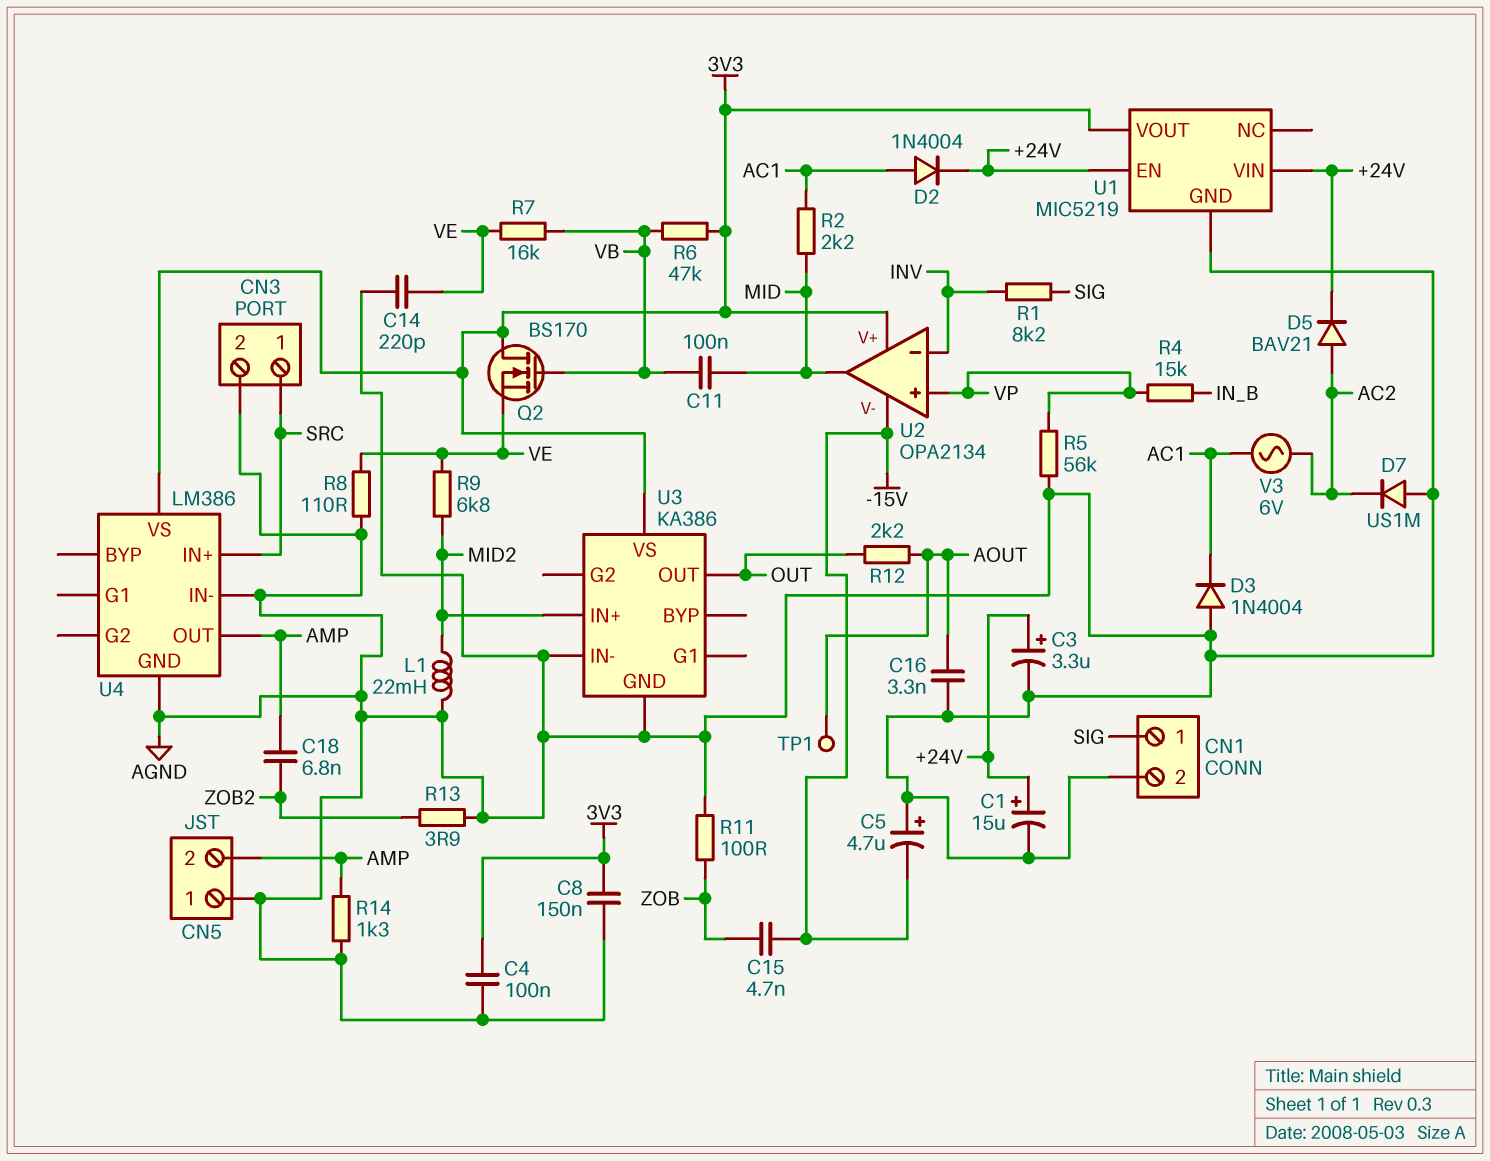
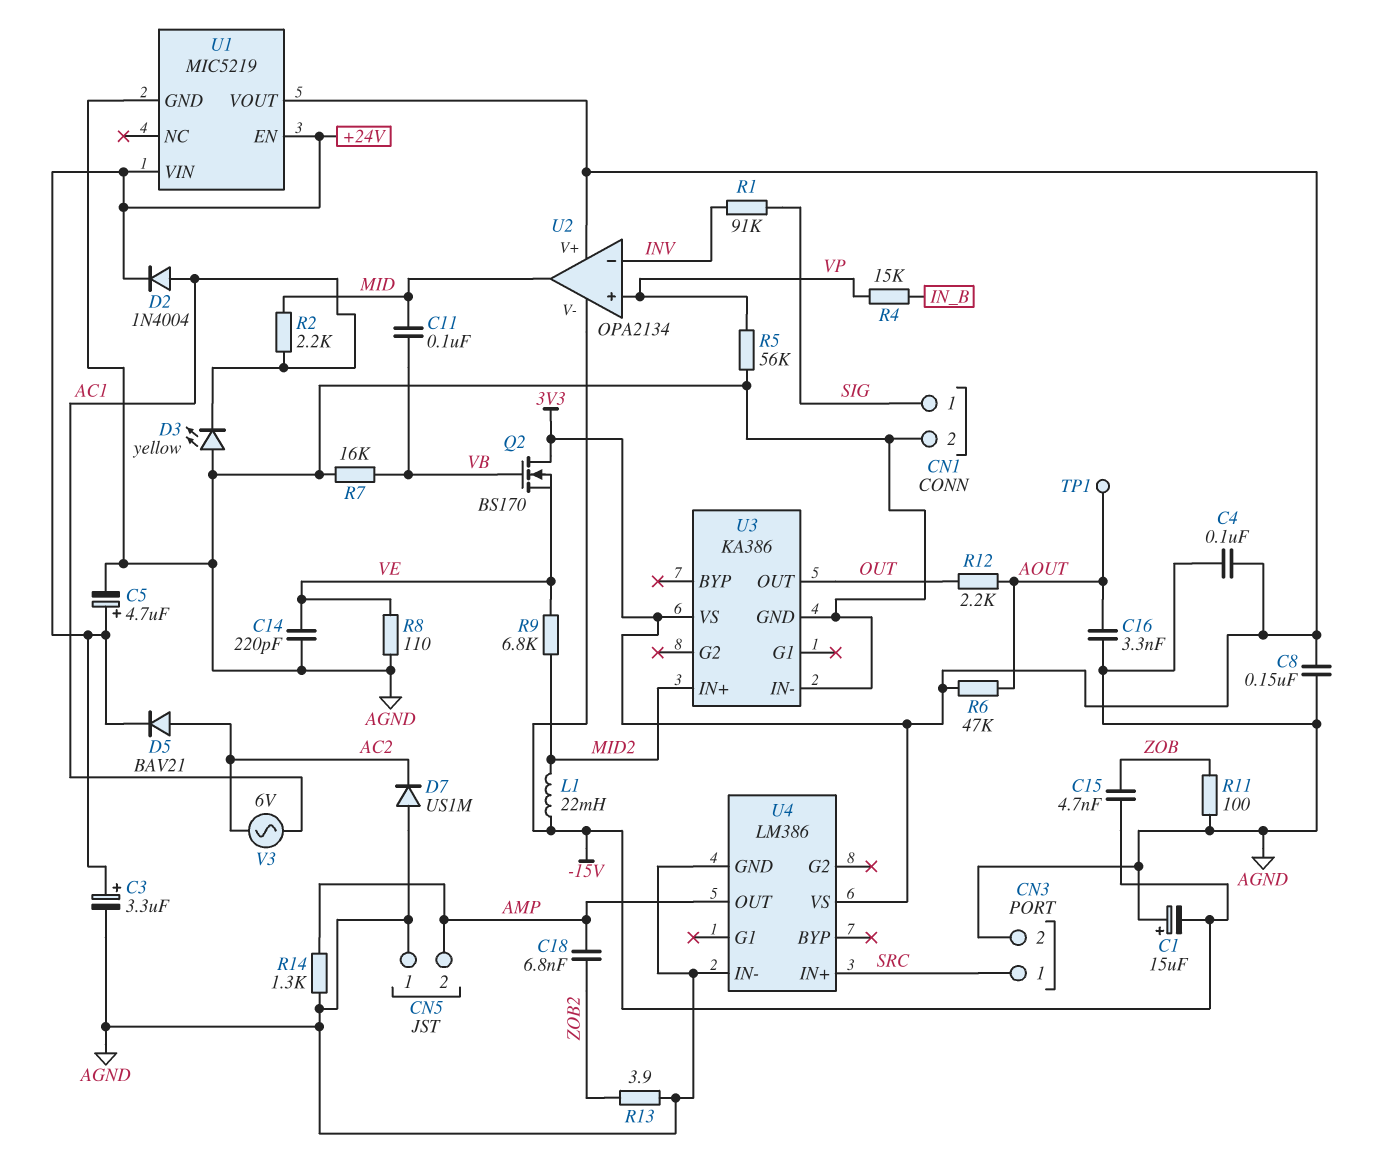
C1: 15uF (plus +24V, minus AGND) -> 15uF (plus AGND, minus -15V)
C5: 4.7uF (plus AGND, minus -15V) -> 4.7uF (plus +24V, minus AGND)
D3: diode 1N4004 (A AGND, K AC1) -> LED yellow (A AGND, K AC1)
L1: 22mH (AGND, MID2) -> 22mH (-15V, MID2)
R1: 8.2k (INV, SIG) -> 91k (INV, SIG)
R6: 47k (3V3, VB) -> 47k (3V3, AOUT)
R7: 16k (VB, VE) -> 16k (AGND, VB)

